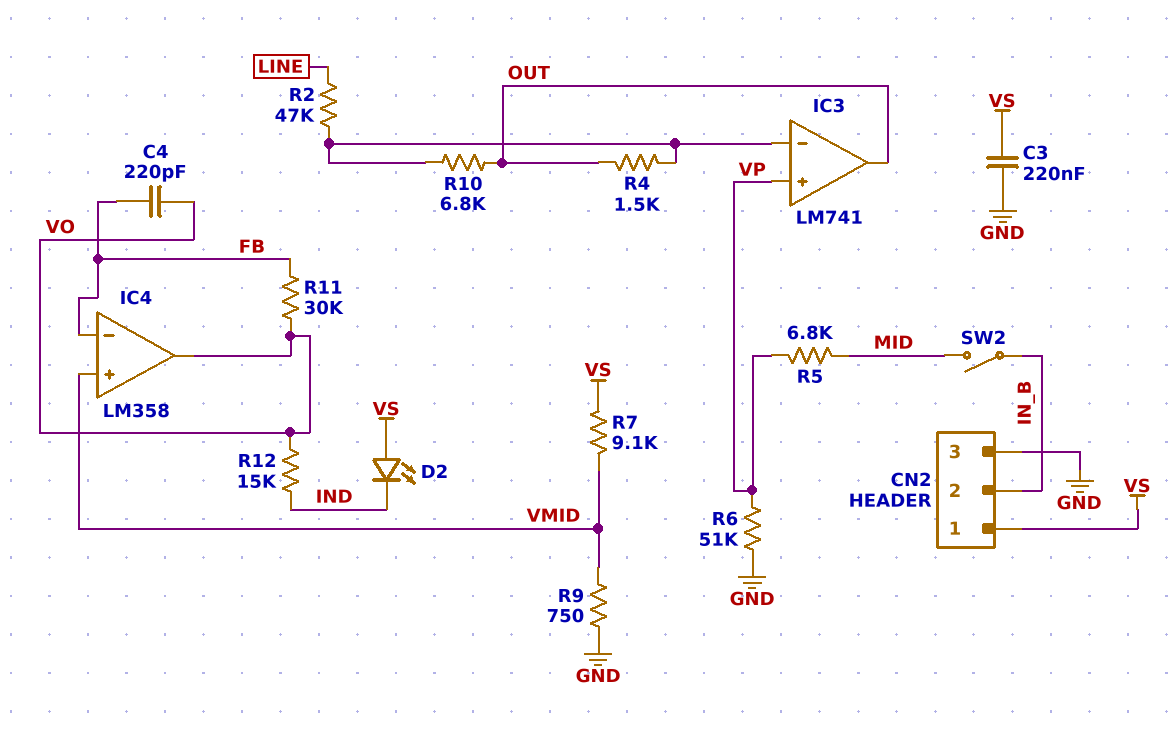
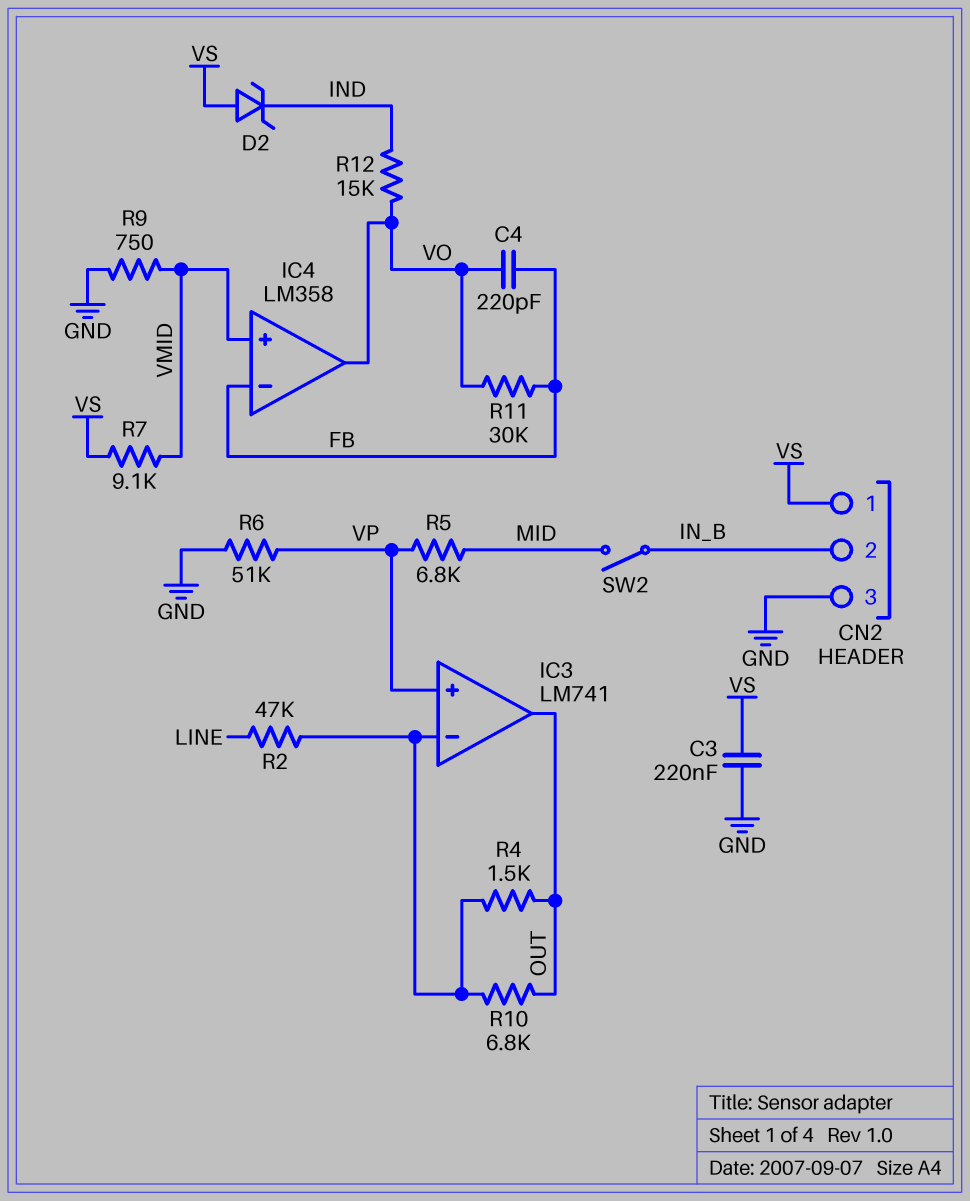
D2: LED (A VS, K IND) -> zener (A VS, K IND)

